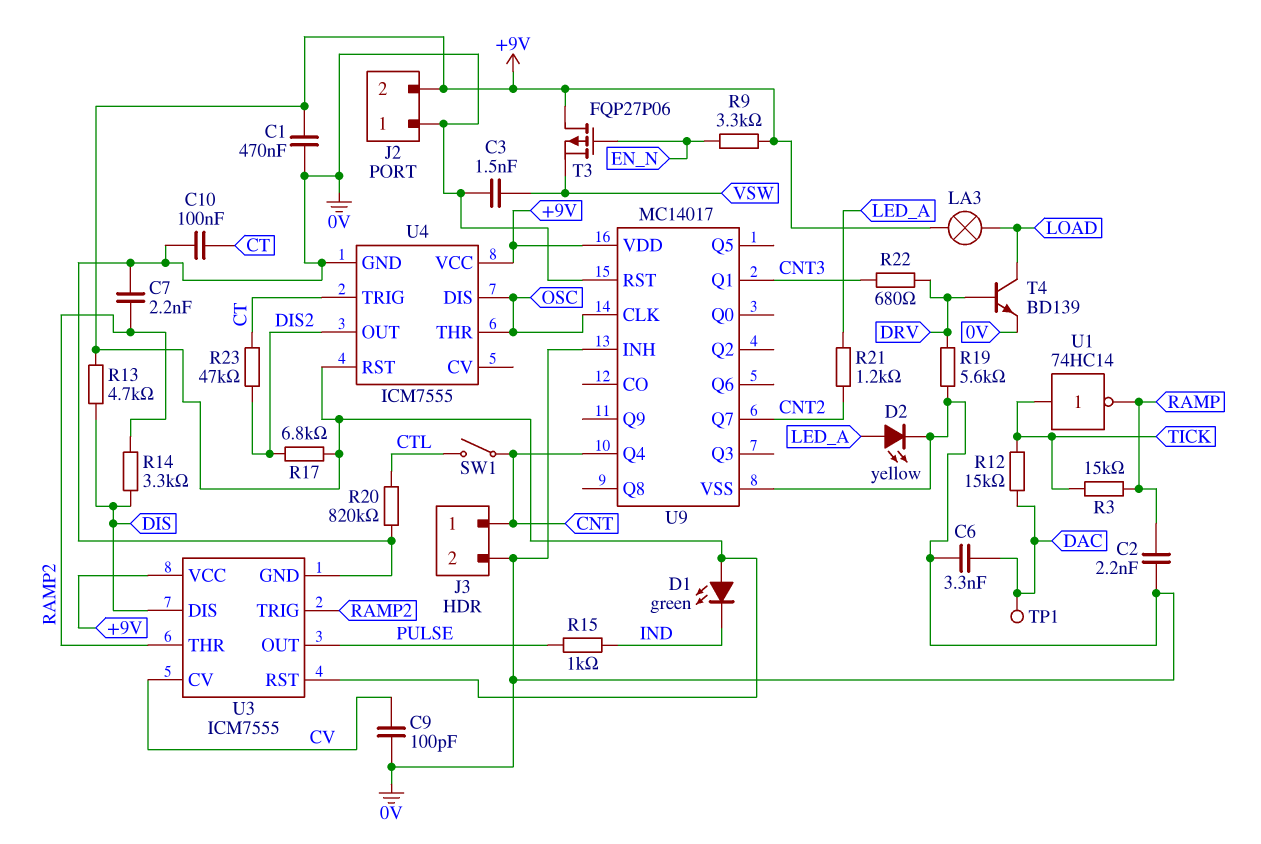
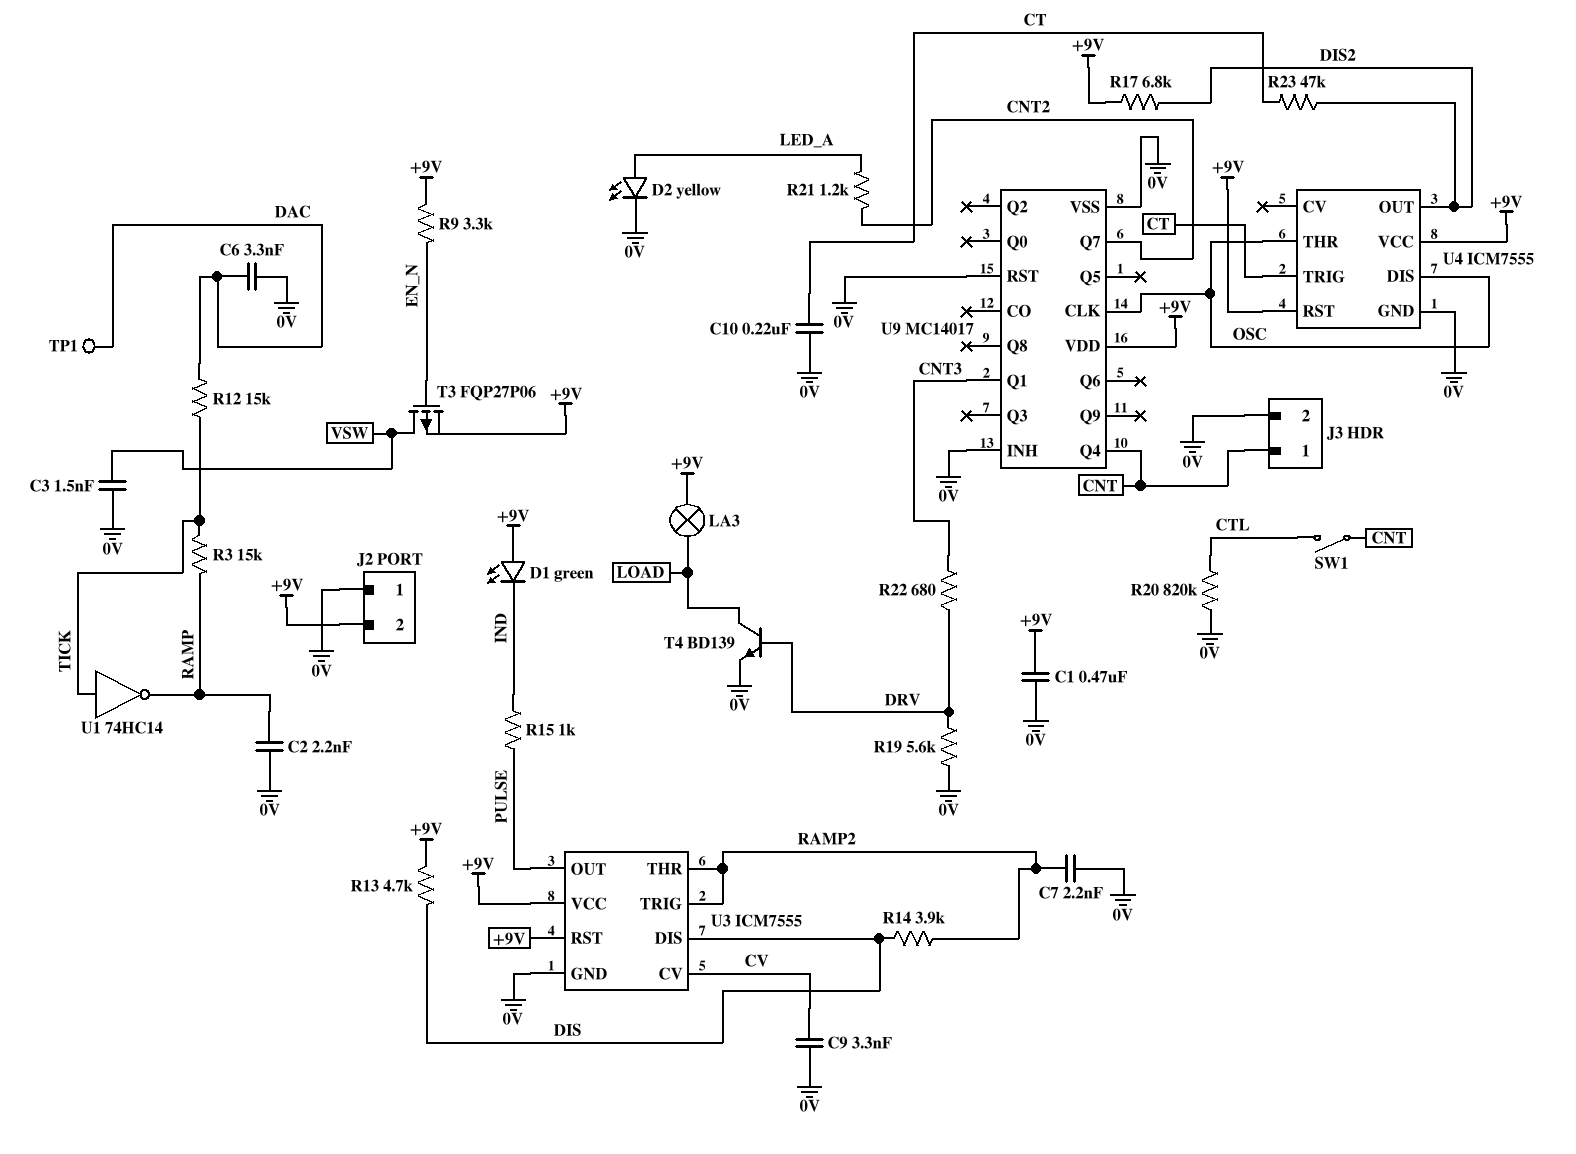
C9: 100pF (0V, CV) -> 3.3nF (0V, CV)
C10: 100nF (0V, CT) -> 220nF (0V, CT)
R14: 3.3k (DIS, RAMP2) -> 3.9k (DIS, RAMP2)
T3: PMOS FQP27P06 (G EN_N, D +9V, S VSW) -> PMOS FQP27P06 (G EN_N, D VSW, S +9V)

